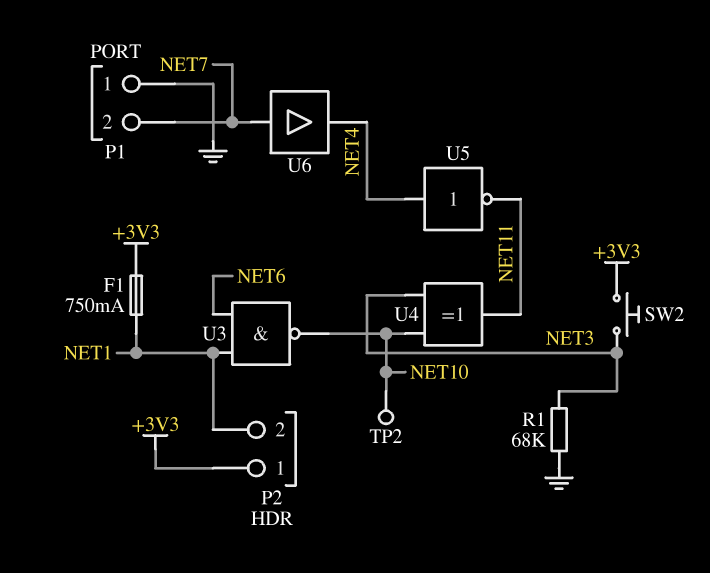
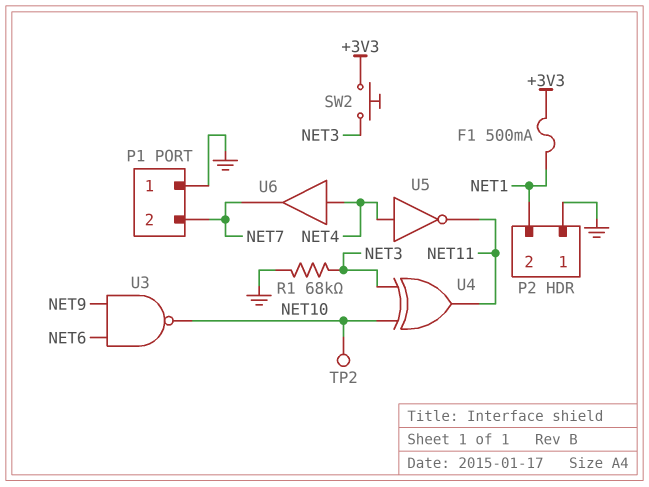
F1: 750mA (+3V3, NET1) -> 500mA (+3V3, NET1)
P2 pin 1: +3V3 -> GND
U3: NAND (in NET1, in NET6, out NET10) -> NAND (in NET6, in NET9, out NET10)
U6: buffer (in NET7, out NET4) -> buffer (in NET4, out NET7)

